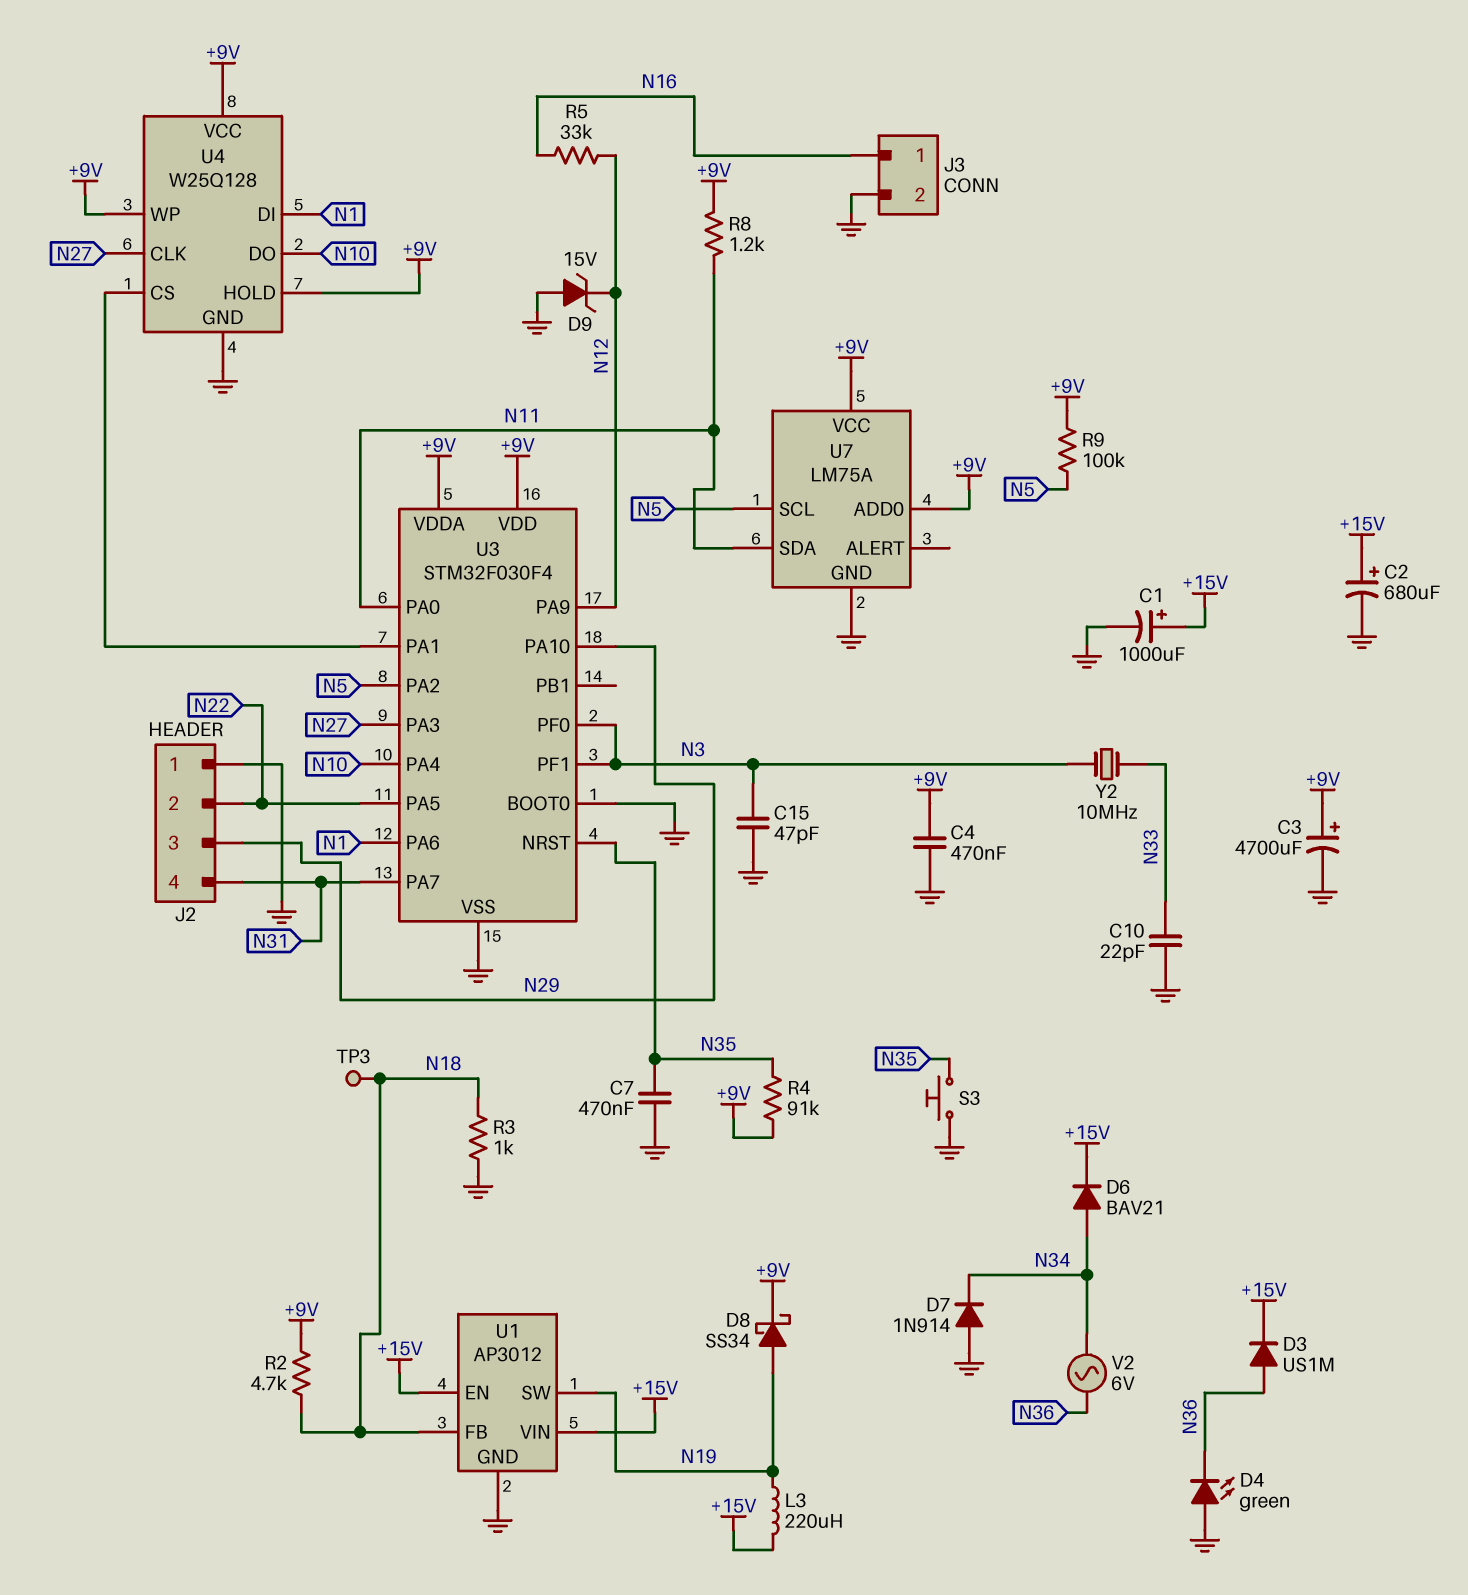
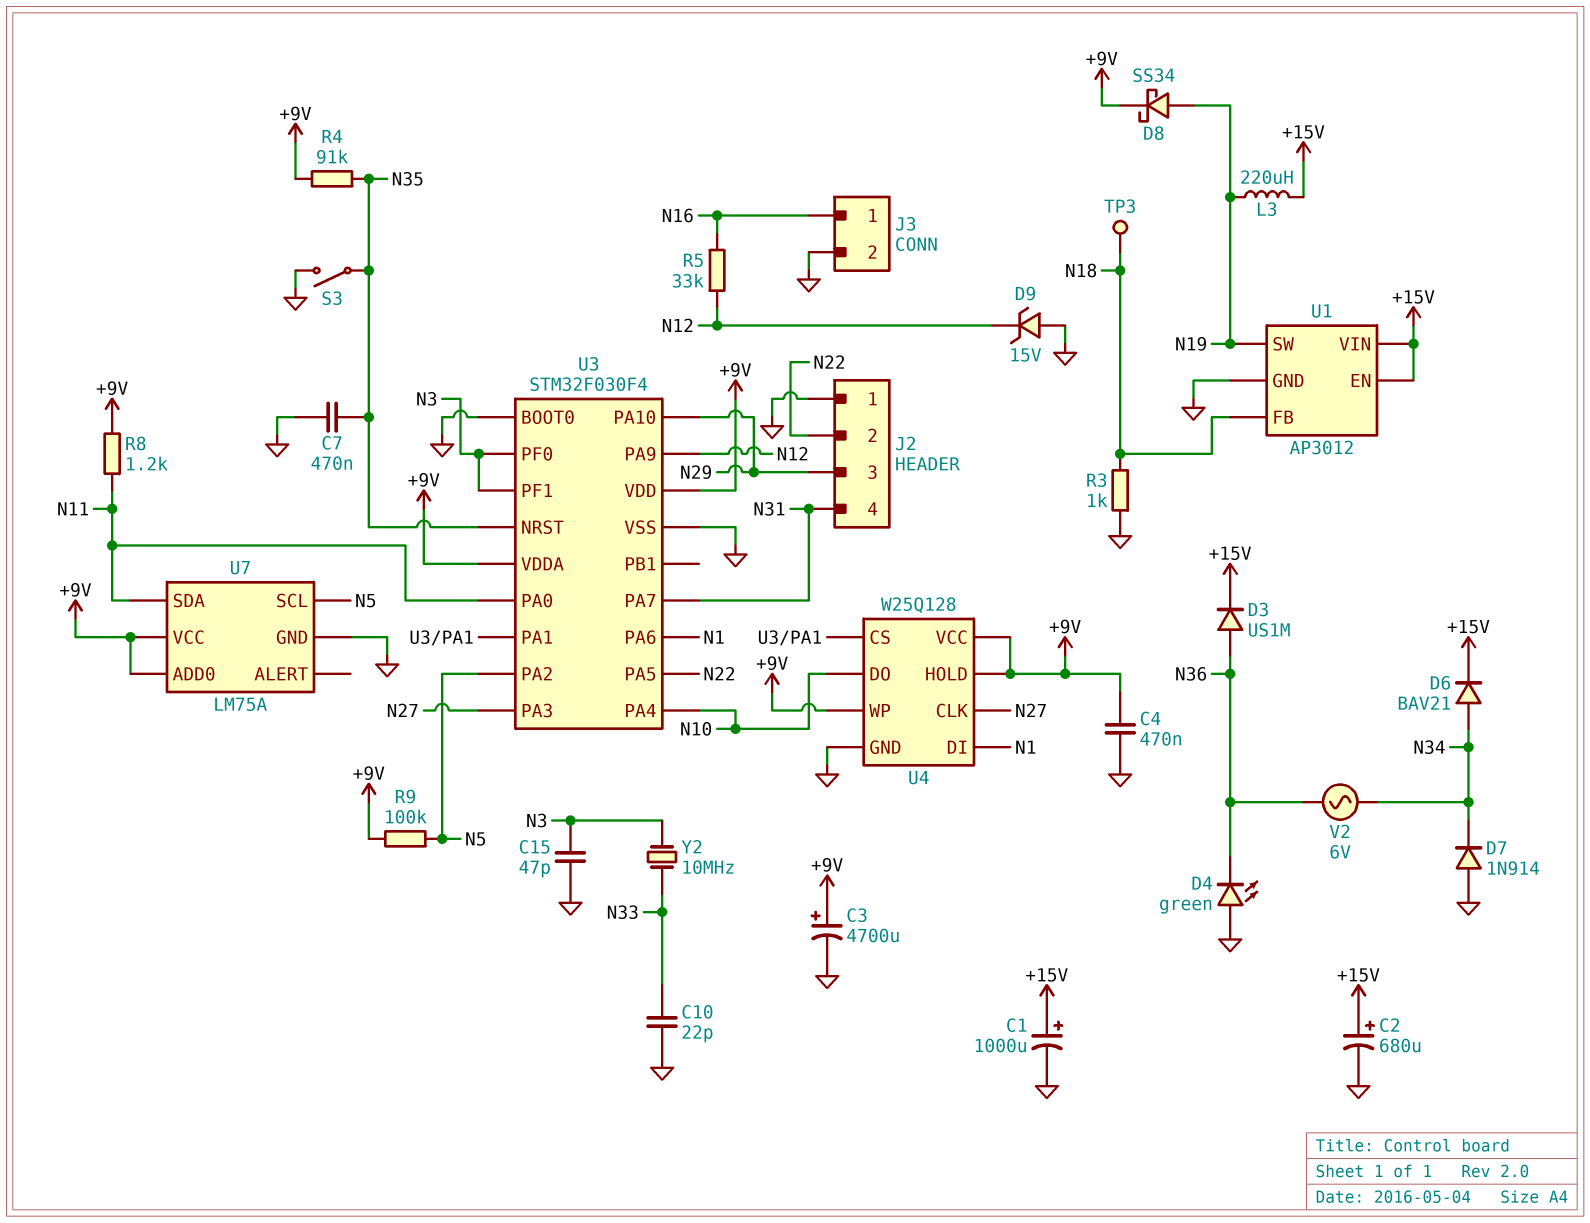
R2: 4.7k (+9V, N18) -> none
S3: button (GND, N35) -> switch (GND, N35)

